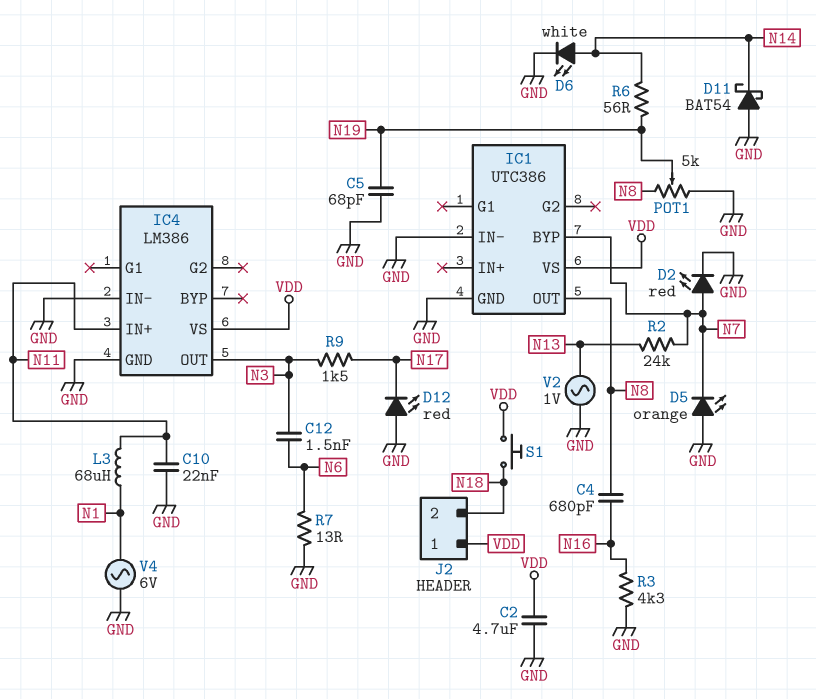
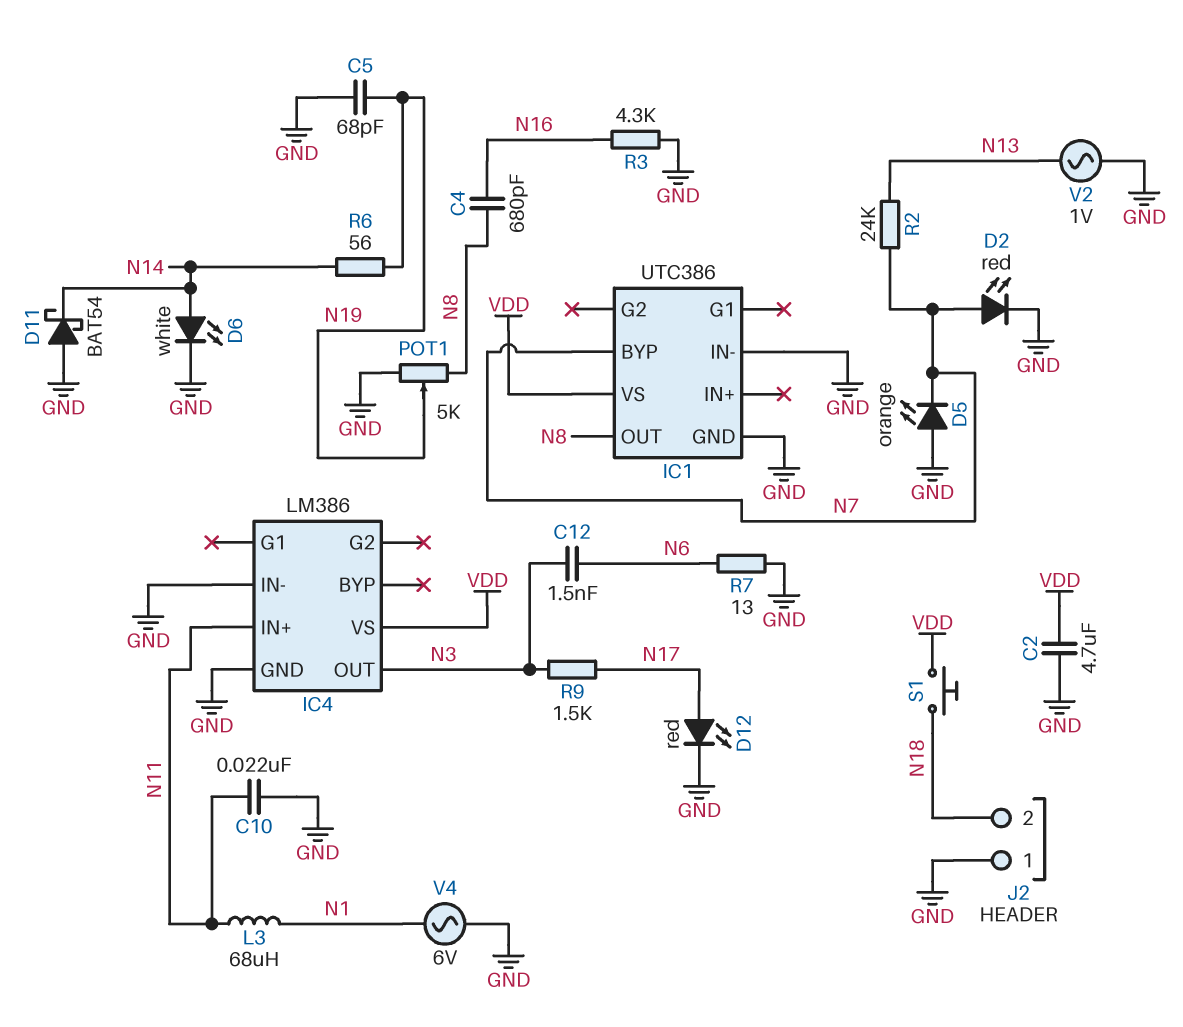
D12: LED red (A GND, K N17) -> LED red (A N17, K GND)
J2 pin 1: VDD -> GND

